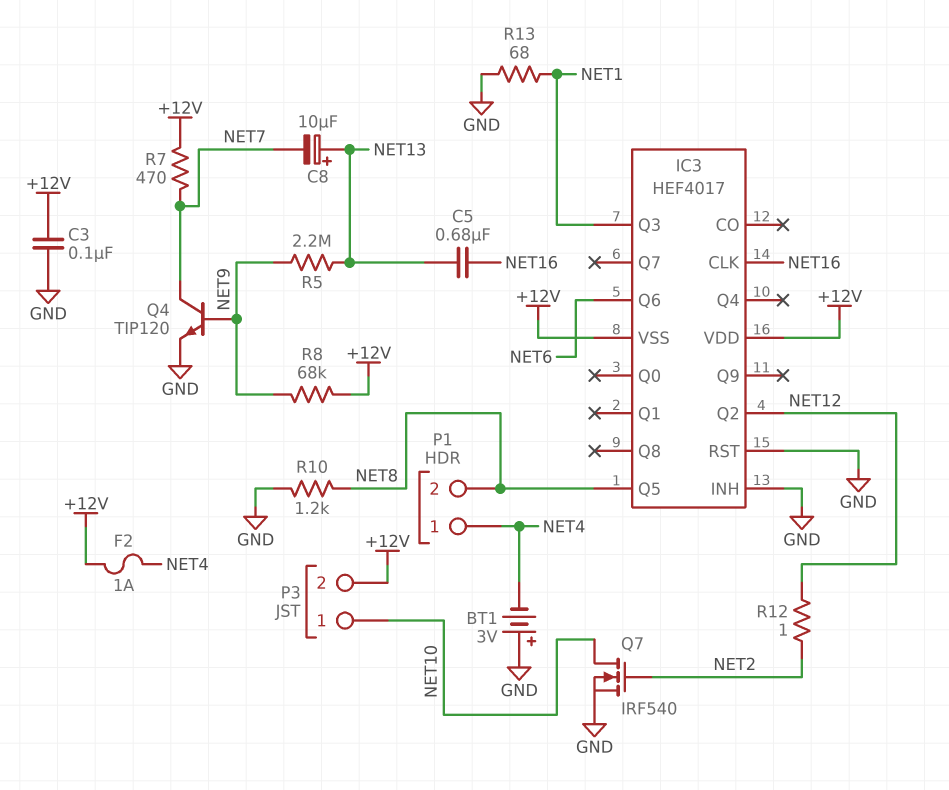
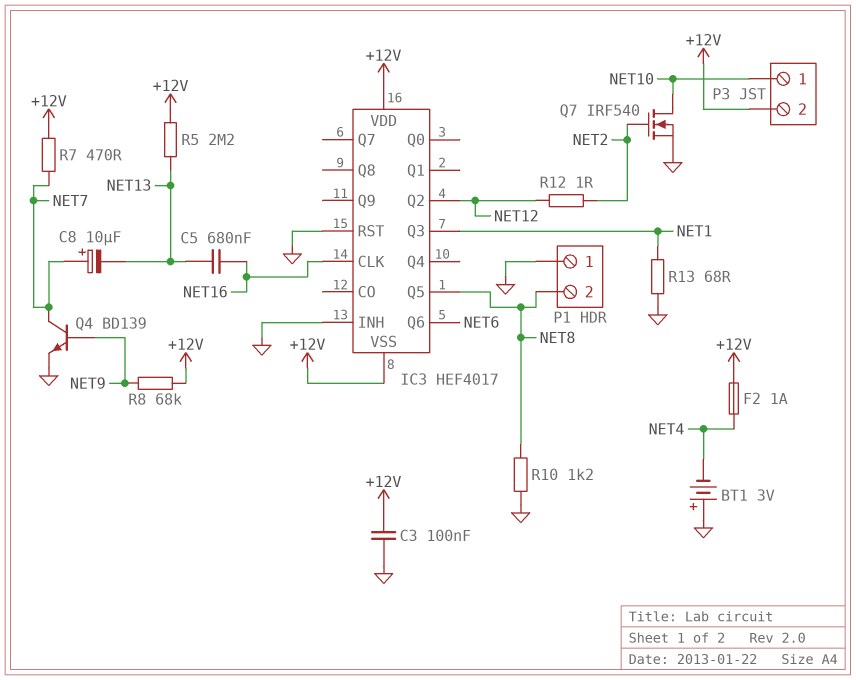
C8: 10uF (plus NET13, minus NET7) -> 10uF (plus NET7, minus NET13)
P1 pin 1: NET4 -> GND
Q4: NPN TIP120 (B NET9, C NET7, E GND) -> NPN BD139 (B NET9, C NET7, E GND)
R5: 2.2M (NET9, NET13) -> 2.2M (+12V, NET13)

